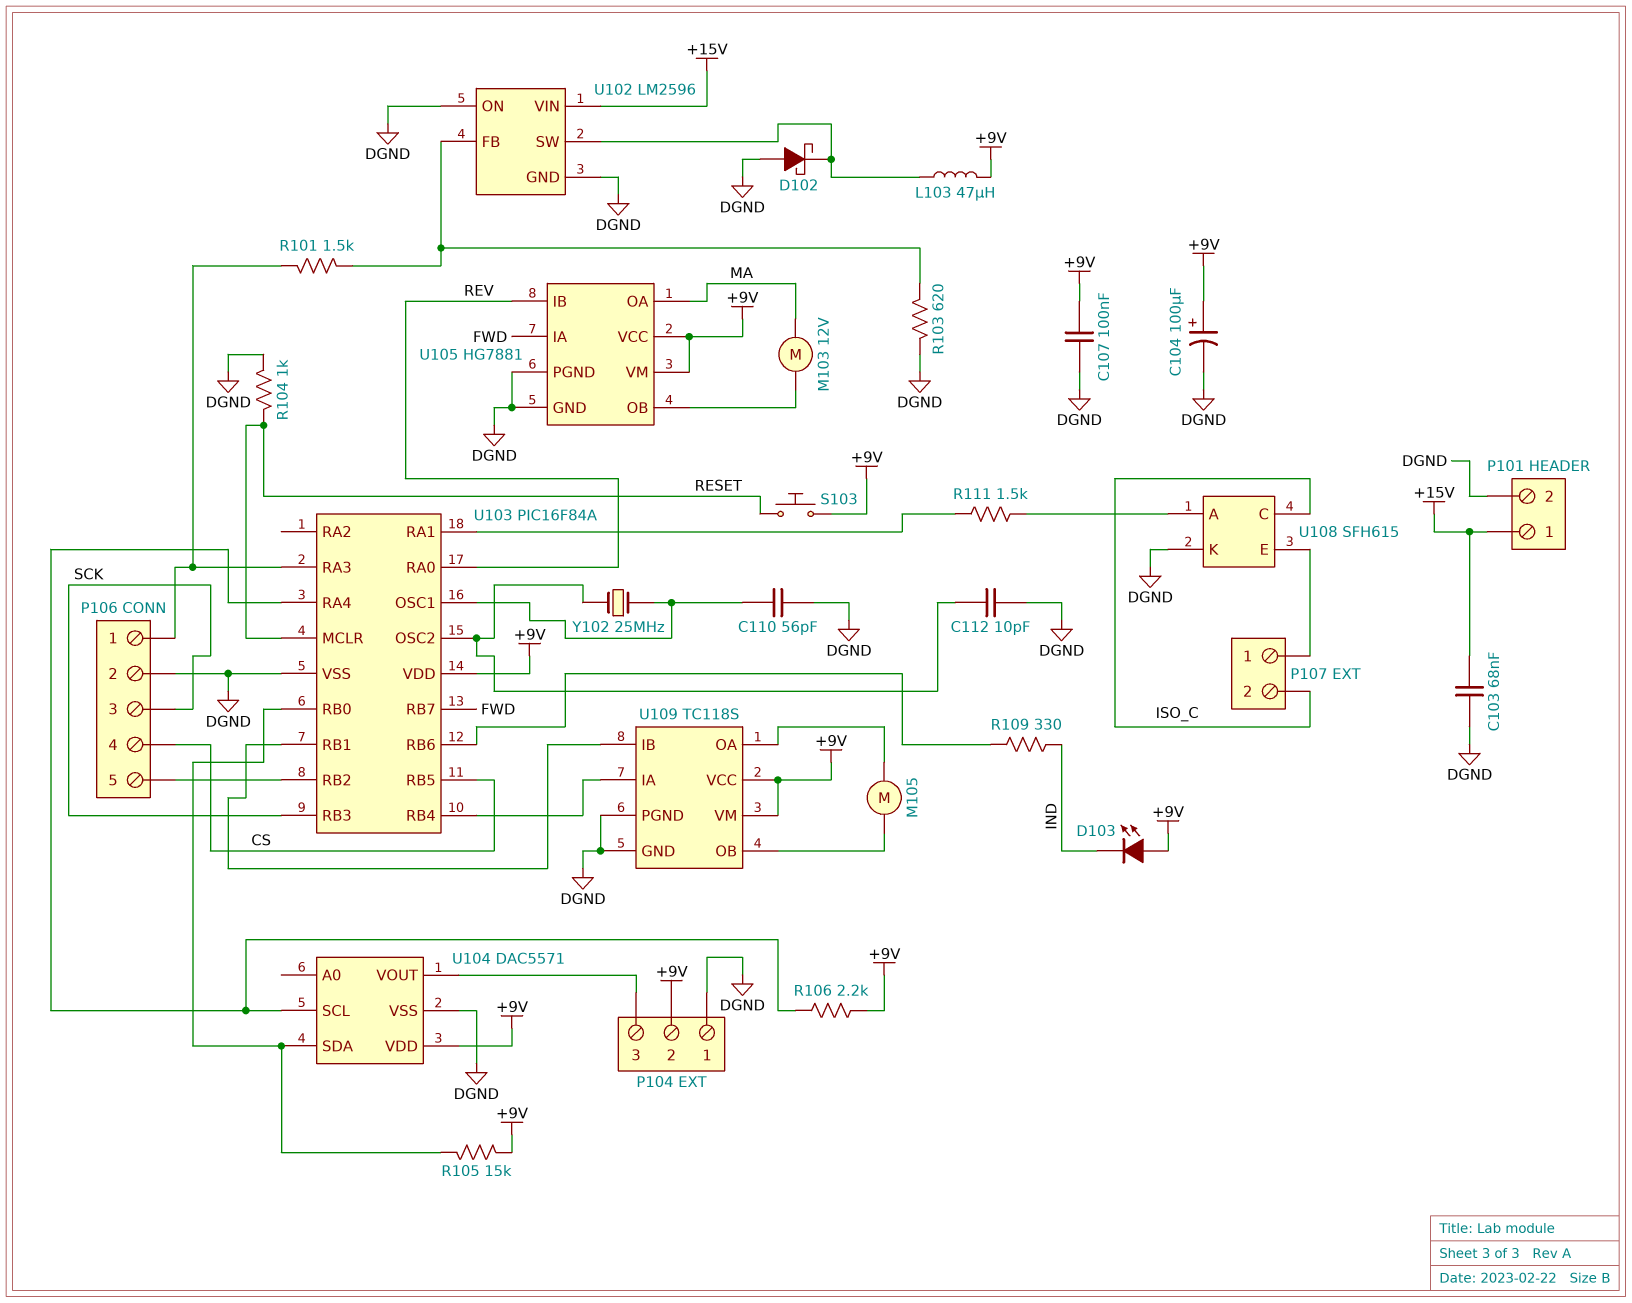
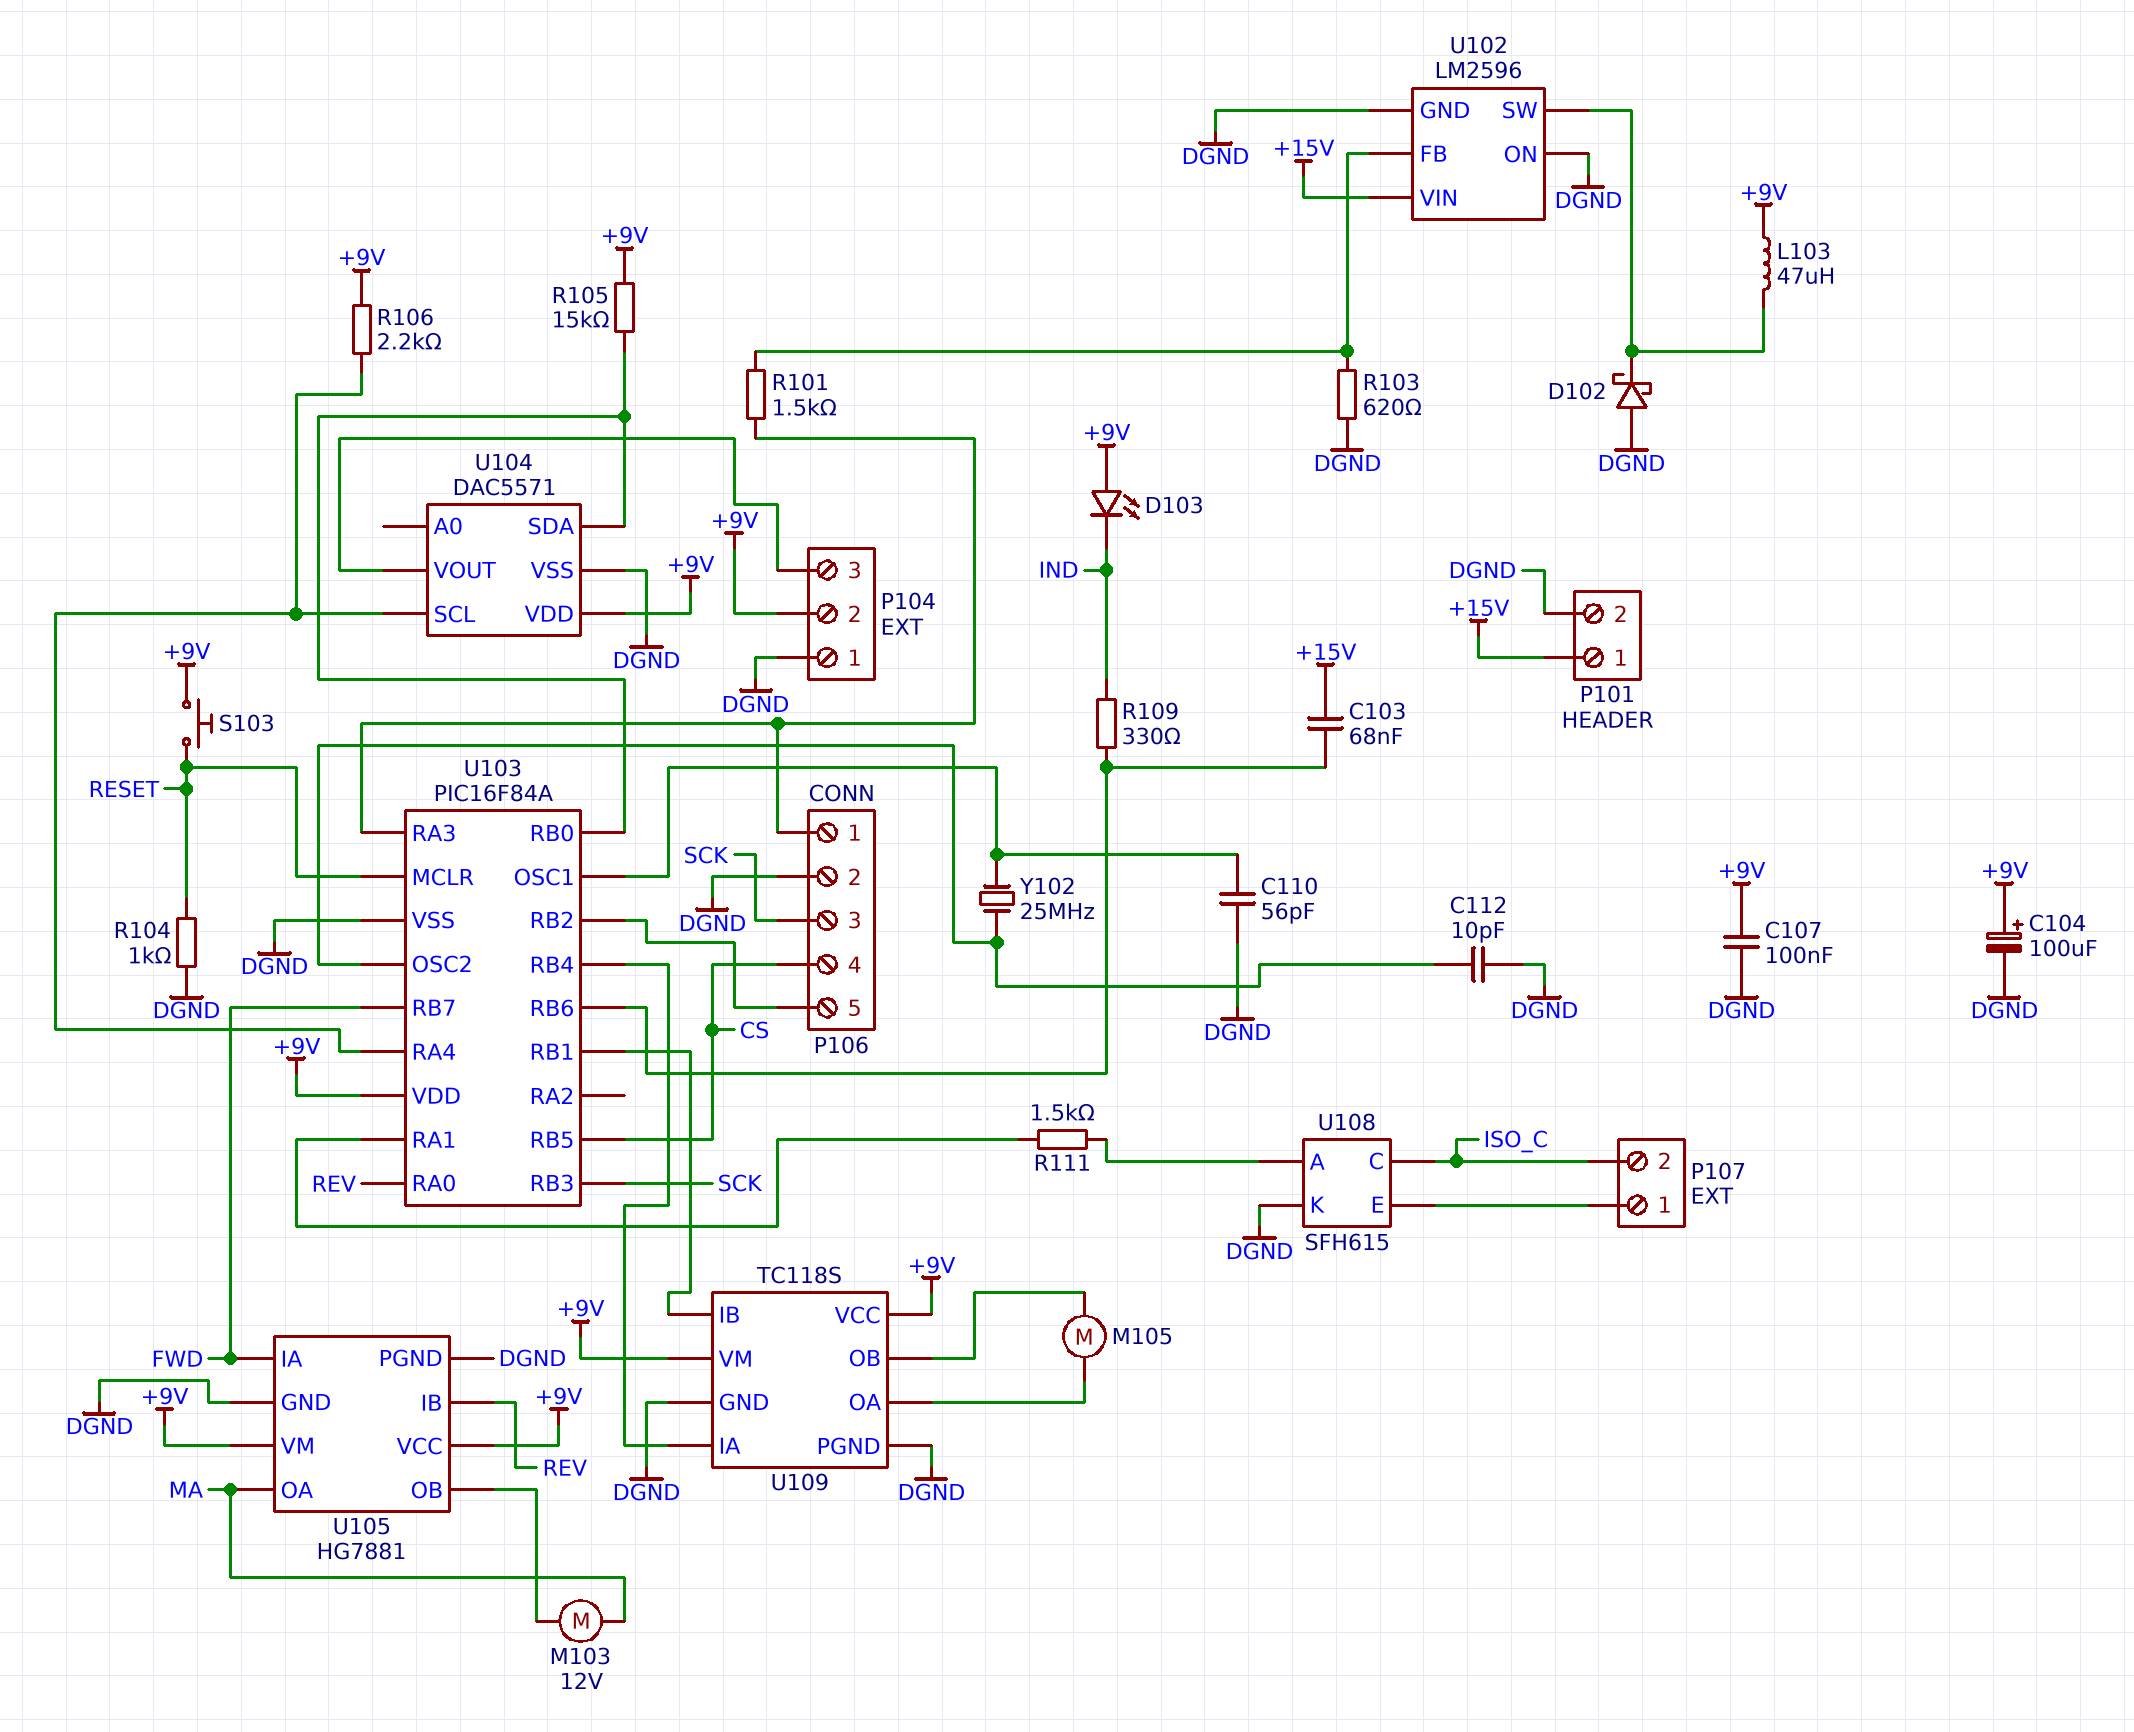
C103: 68nF (+15V, DGND) -> 68nF (+15V, U103/RB6)

